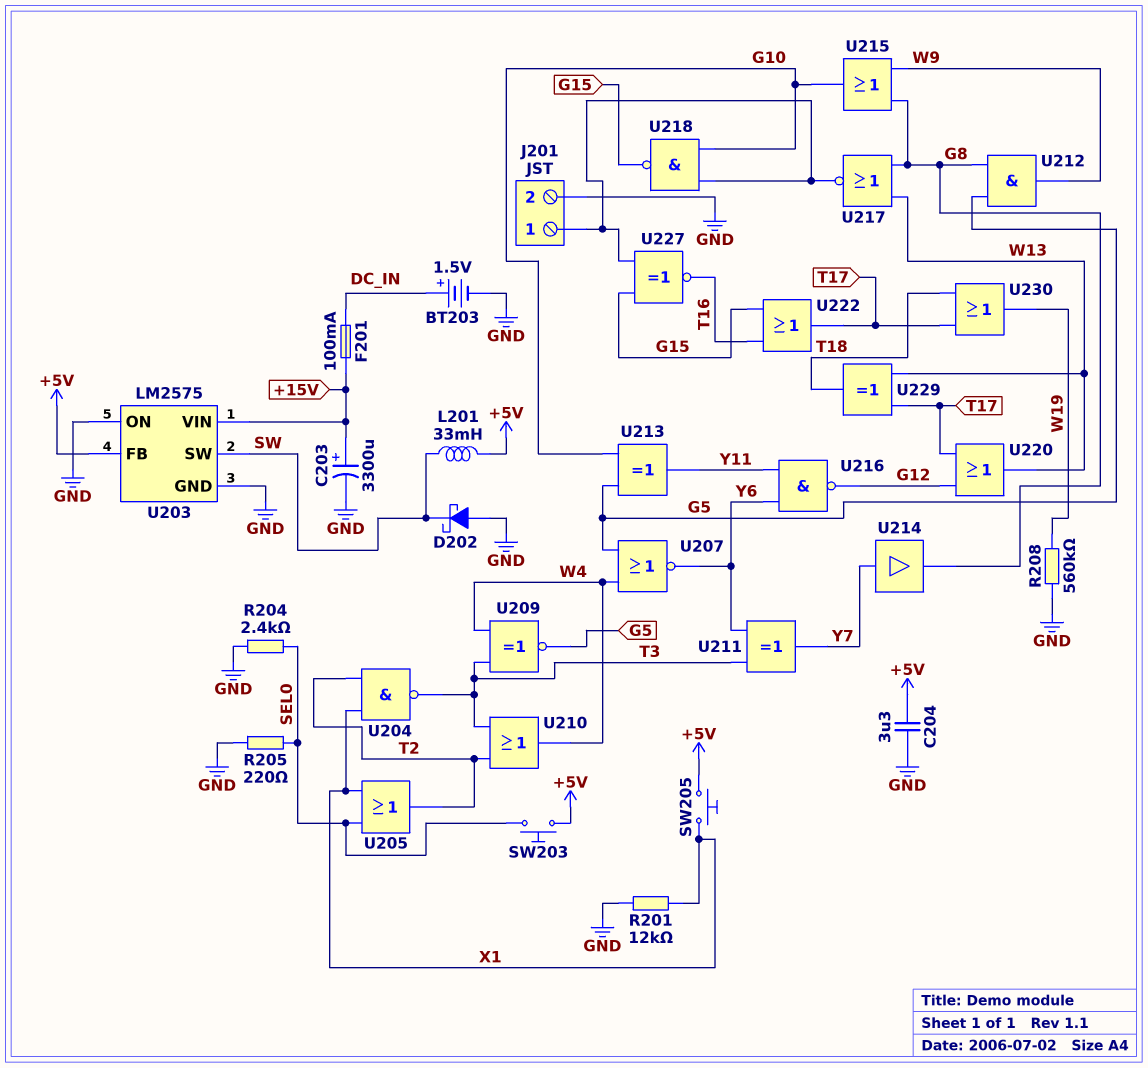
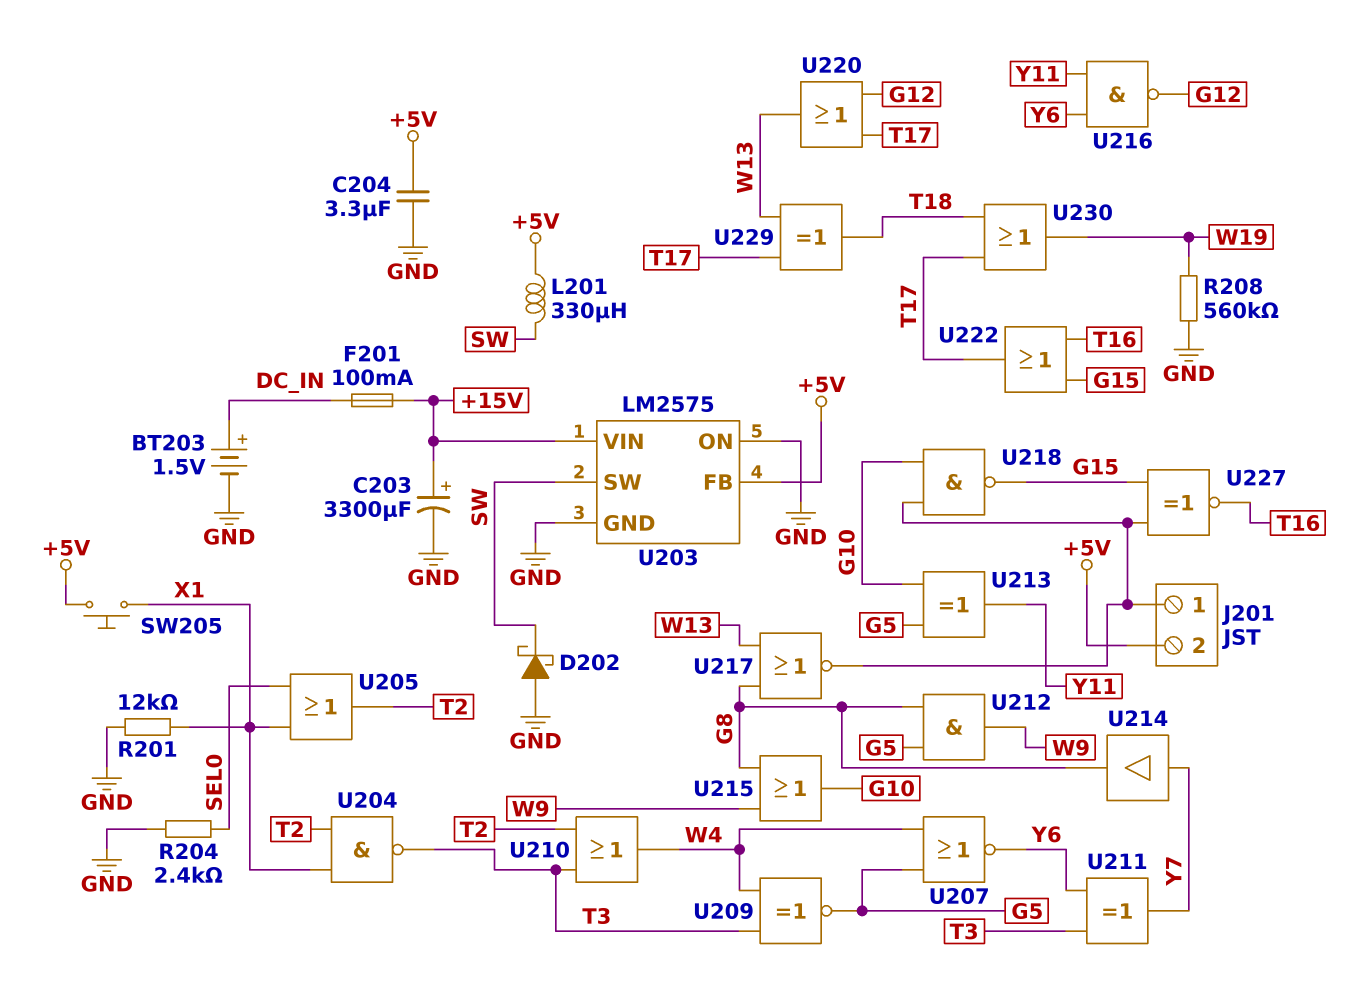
J201 pin 2: GND -> +5V
L201: 33mH (+5V, SW) -> 330uH (+5V, SW)
R205: 220 (GND, SEL0) -> none
SW203: button (+5V, SEL0) -> none

